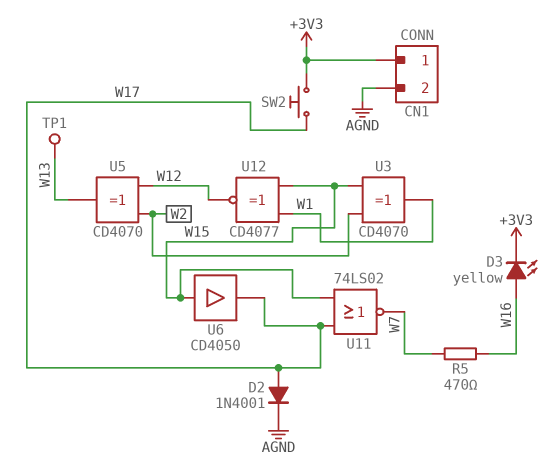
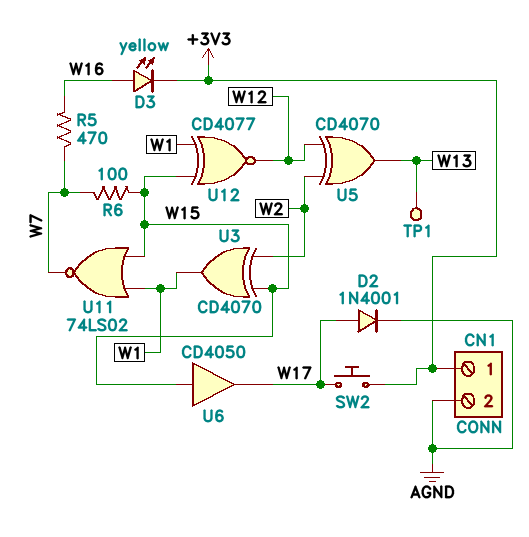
R6: none -> 100 (W7, W15)
U11: NOR 74LS02 (in W15, in W17, out W7) -> NOR 74LS02 (in W1, in W15, out W7)

